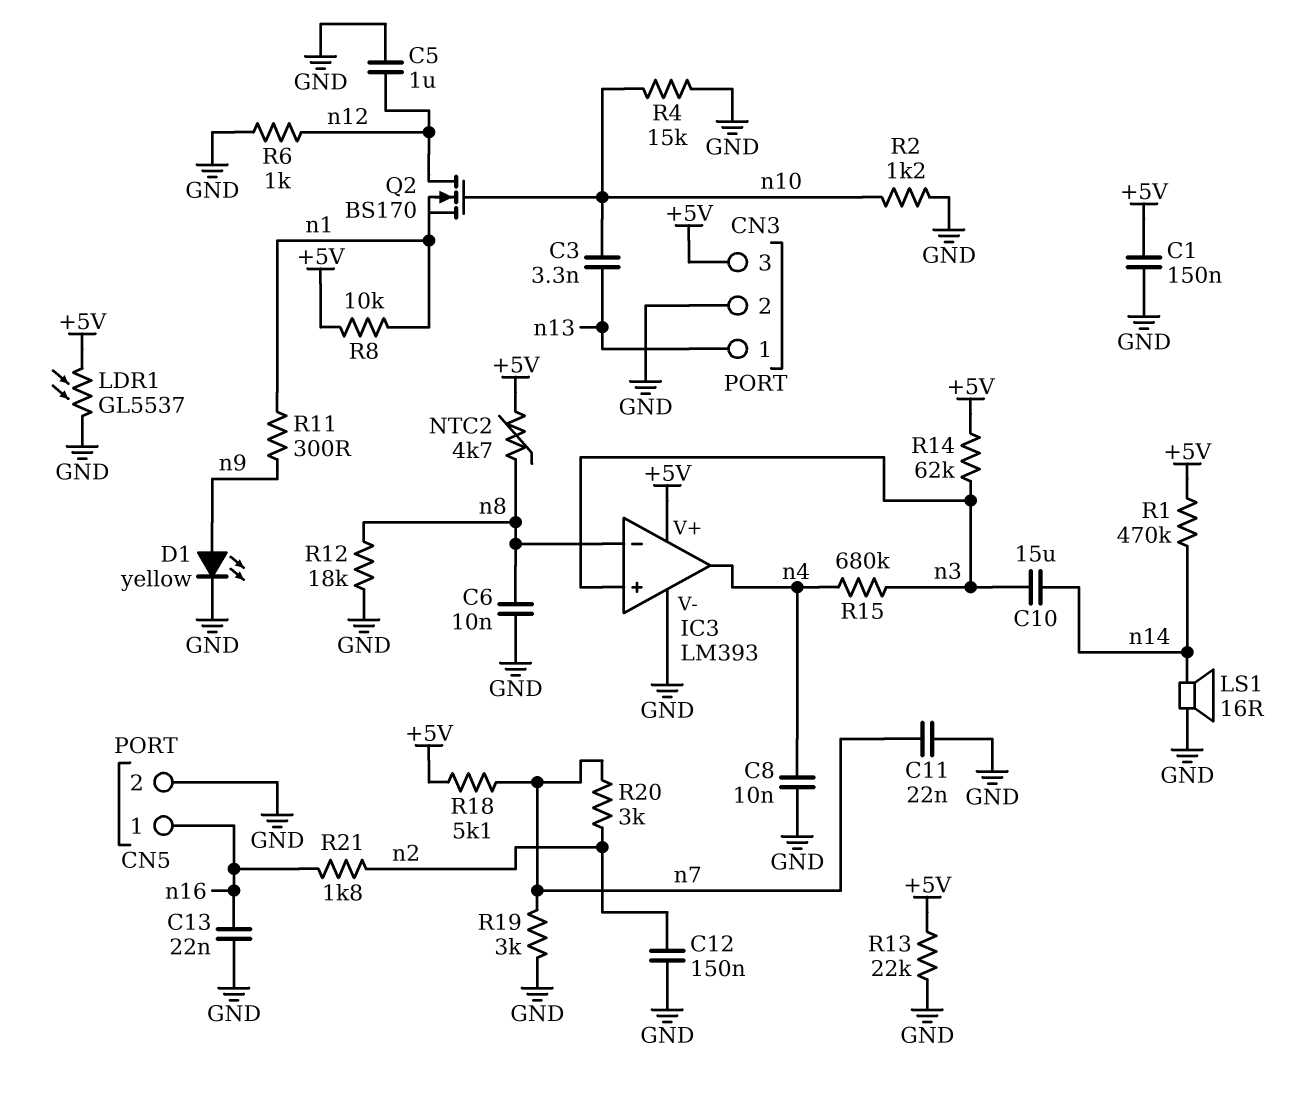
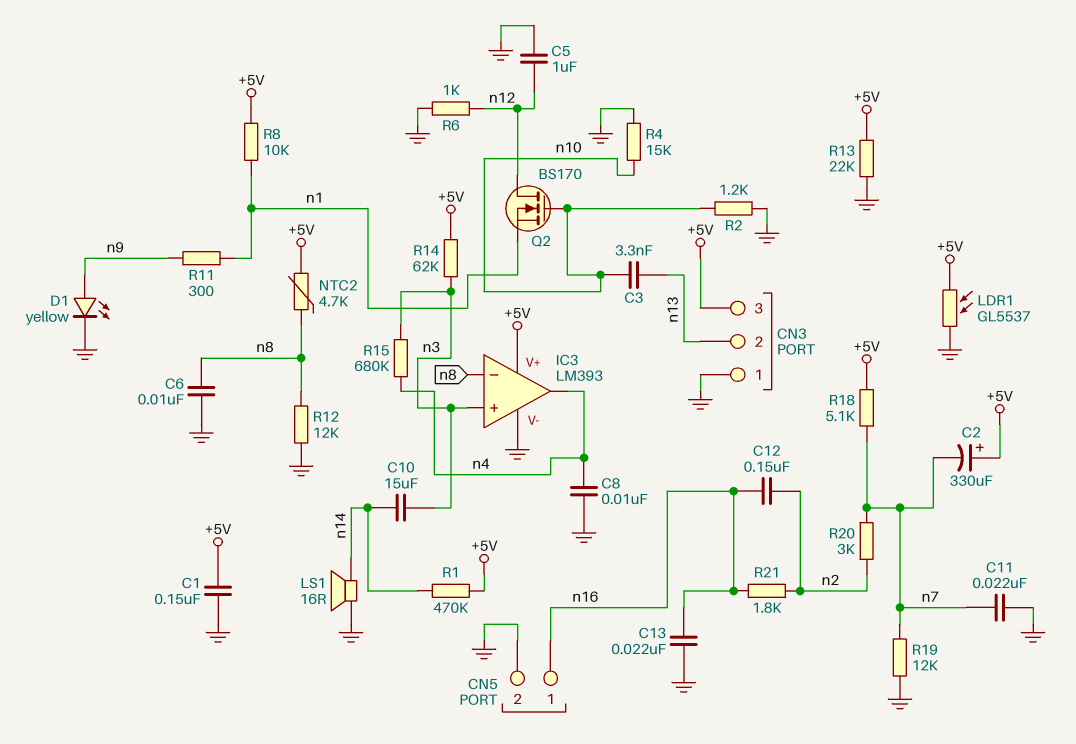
C2: none -> 330uF (plus +5V, minus n7)
C12: 150nF (GND, n2) -> 150nF (n2, n16)
CN3 pin 1: n13 -> GND
CN3 pin 2: GND -> n13
R12: 18k (GND, n8) -> 12k (GND, n8)
R19: 3k (GND, n7) -> 12k (GND, n7)

